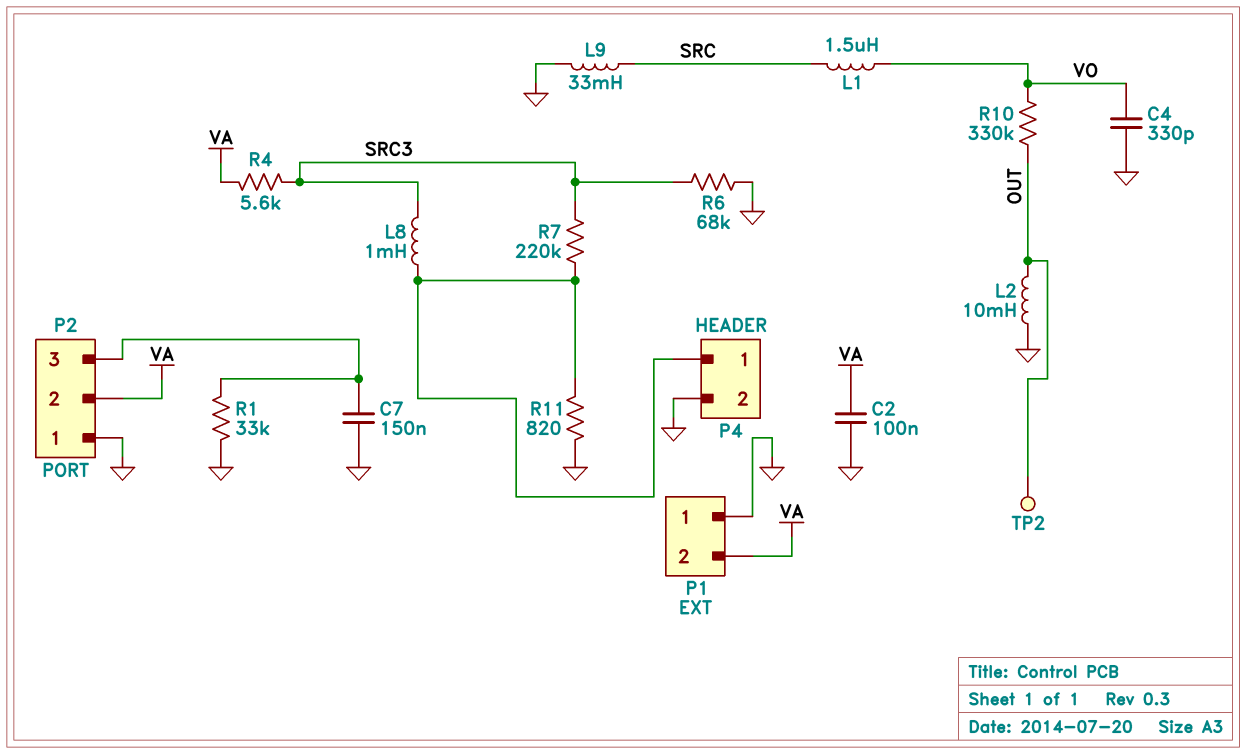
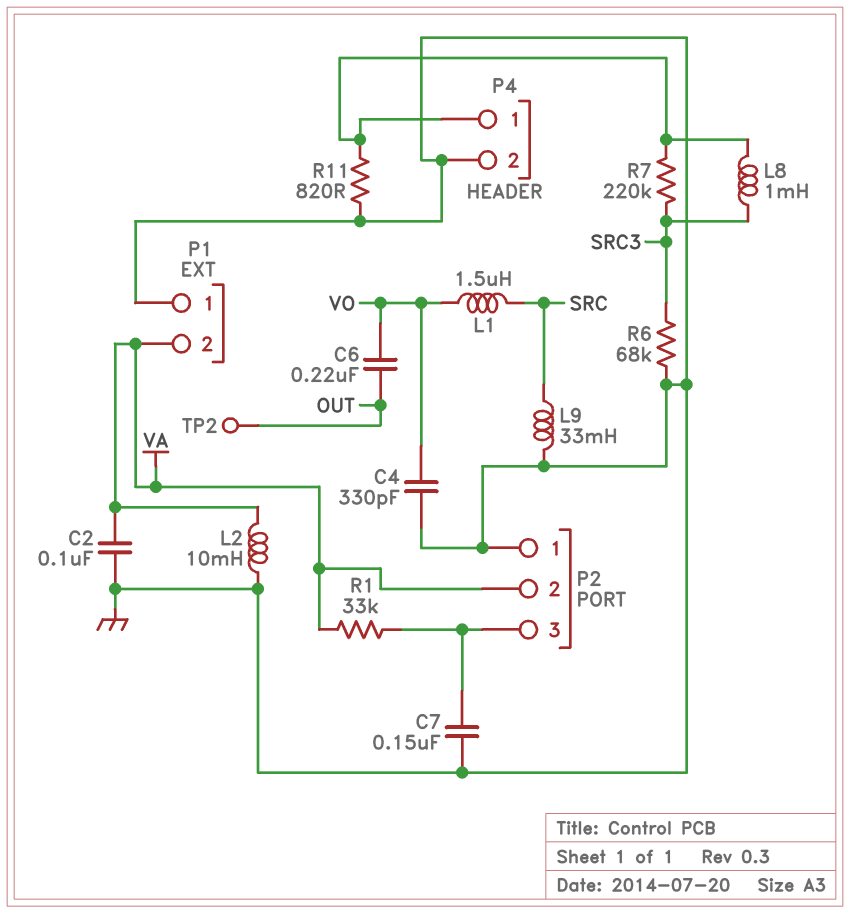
C6: none -> 220nF (OUT, VO)
L2: 10mH (GND, OUT) -> 10mH (GND, VA)
R1: 33k (GND, P2/3) -> 33k (P2/3, VA)
R4: 5.6k (SRC3, VA) -> none
R10: 330k (OUT, VO) -> none

